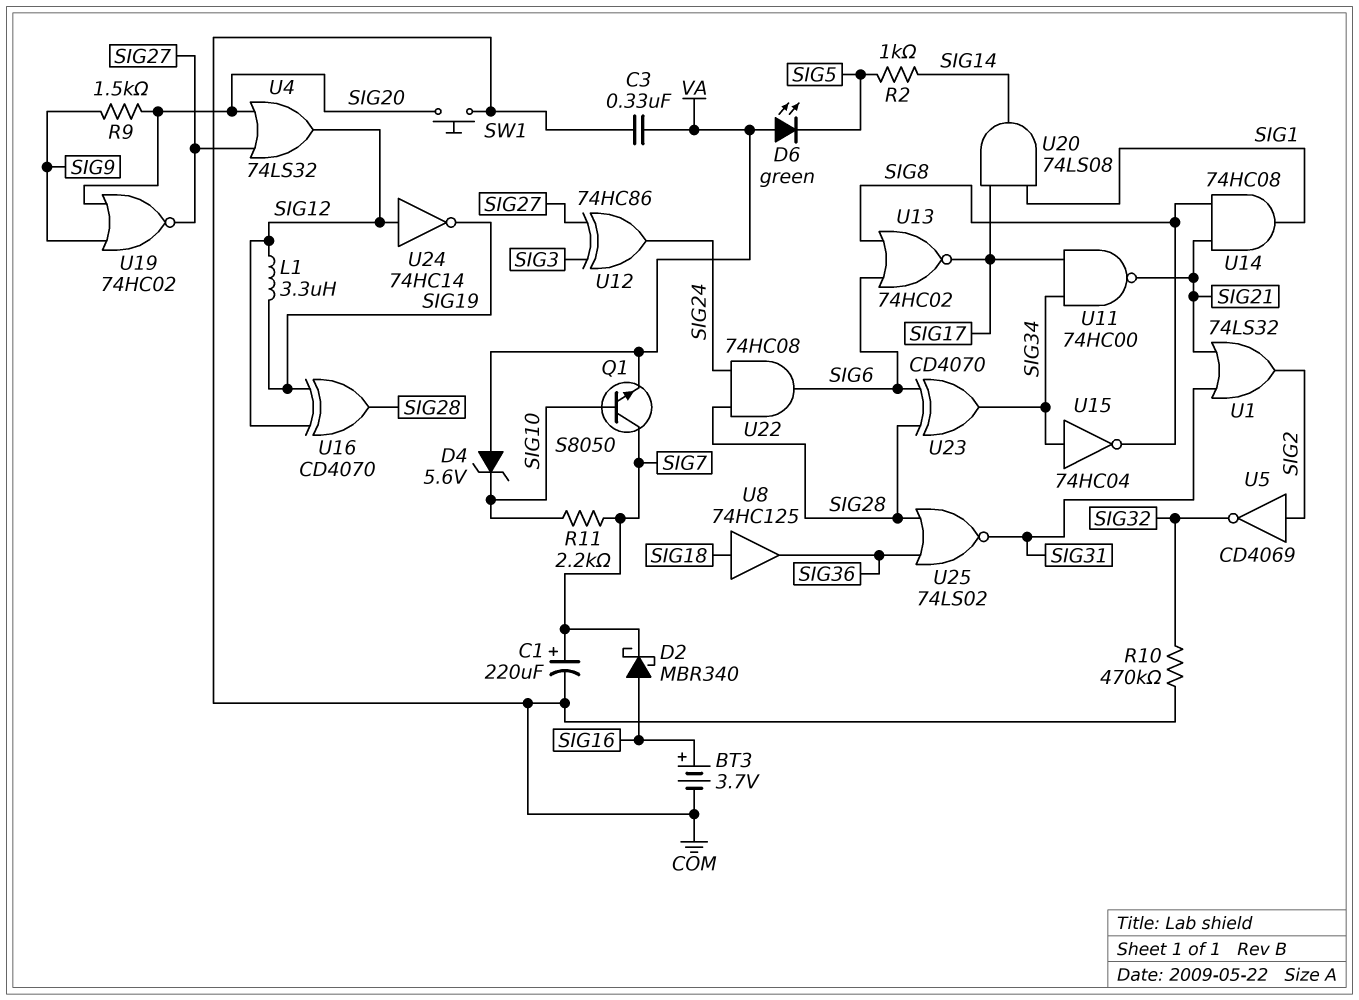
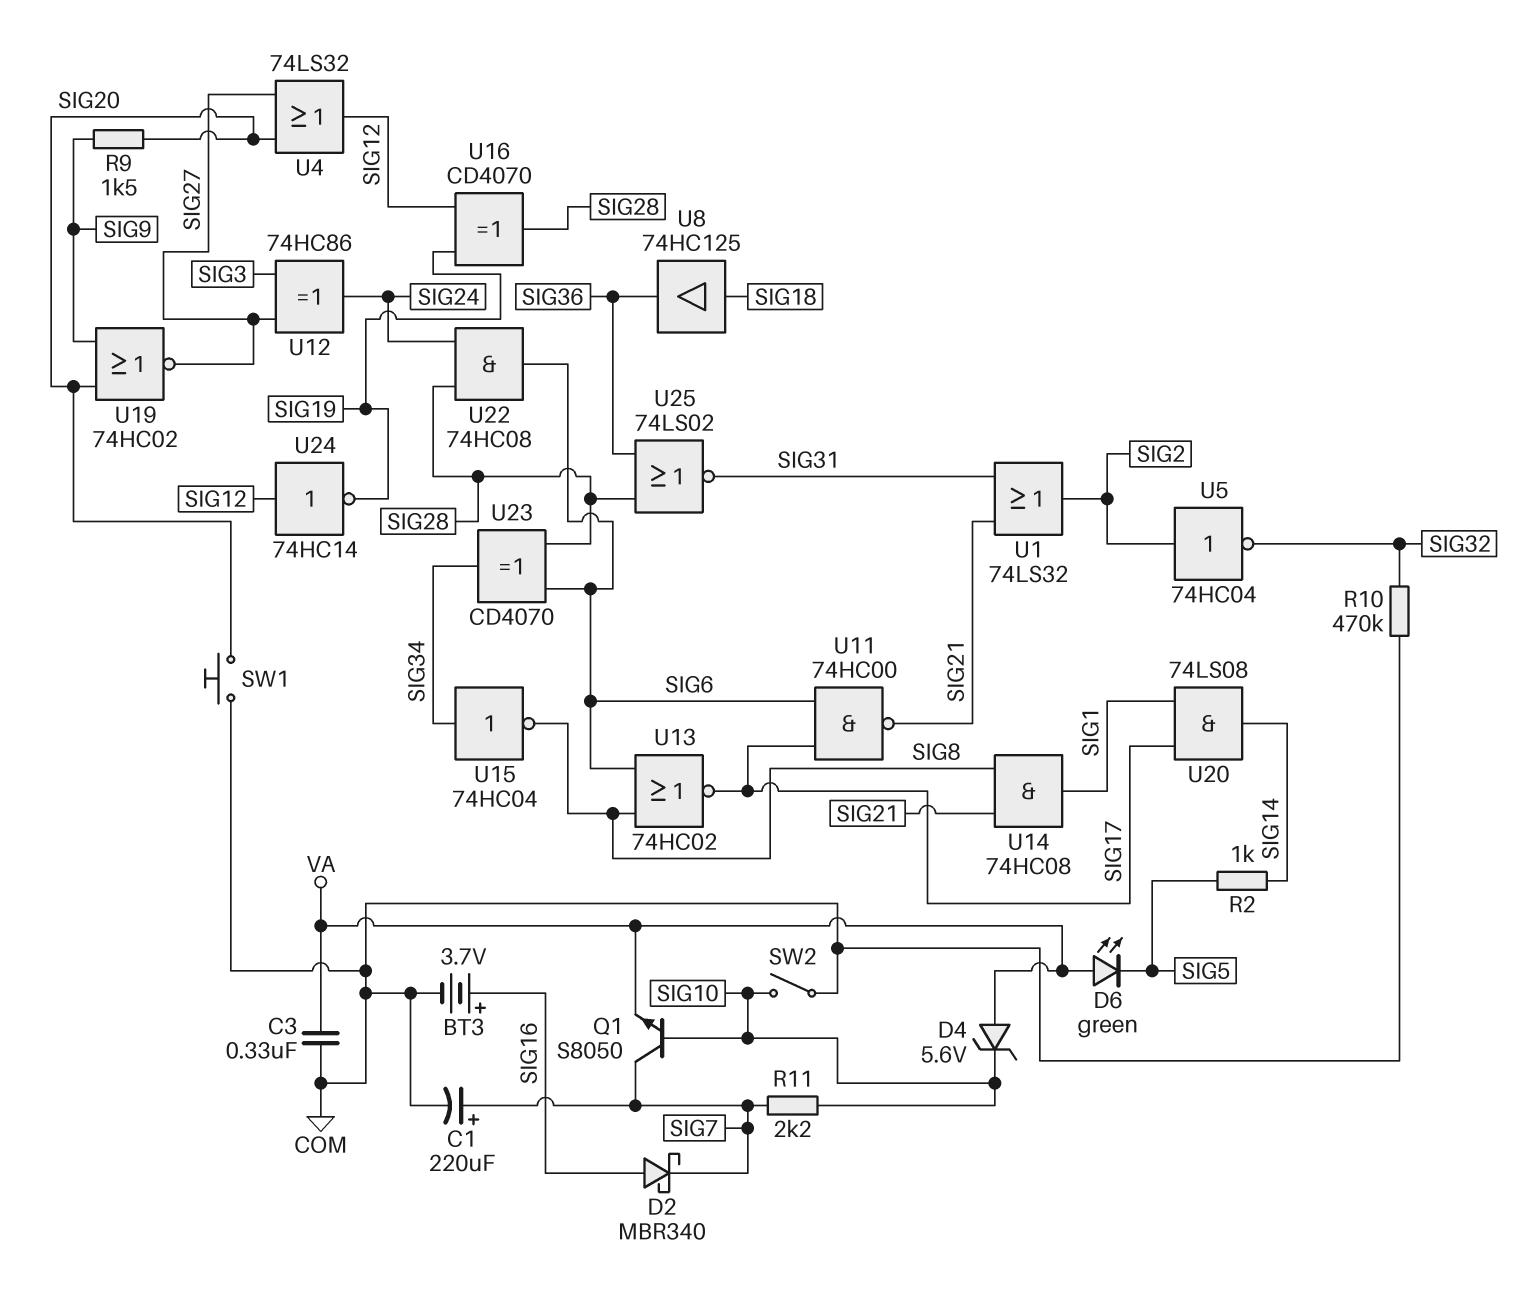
L1: 3.3uH (SIG12, SIG19) -> none
SW2: none -> switch (COM, SIG10)
U5: NOT CD4069 (in SIG2, out SIG32) -> NOT 74HC04 (in SIG2, out SIG32)
U11: NAND 74HC00 (in SIG17, in SIG34, out SIG21) -> NAND 74HC00 (in SIG6, in SIG17, out SIG21)

